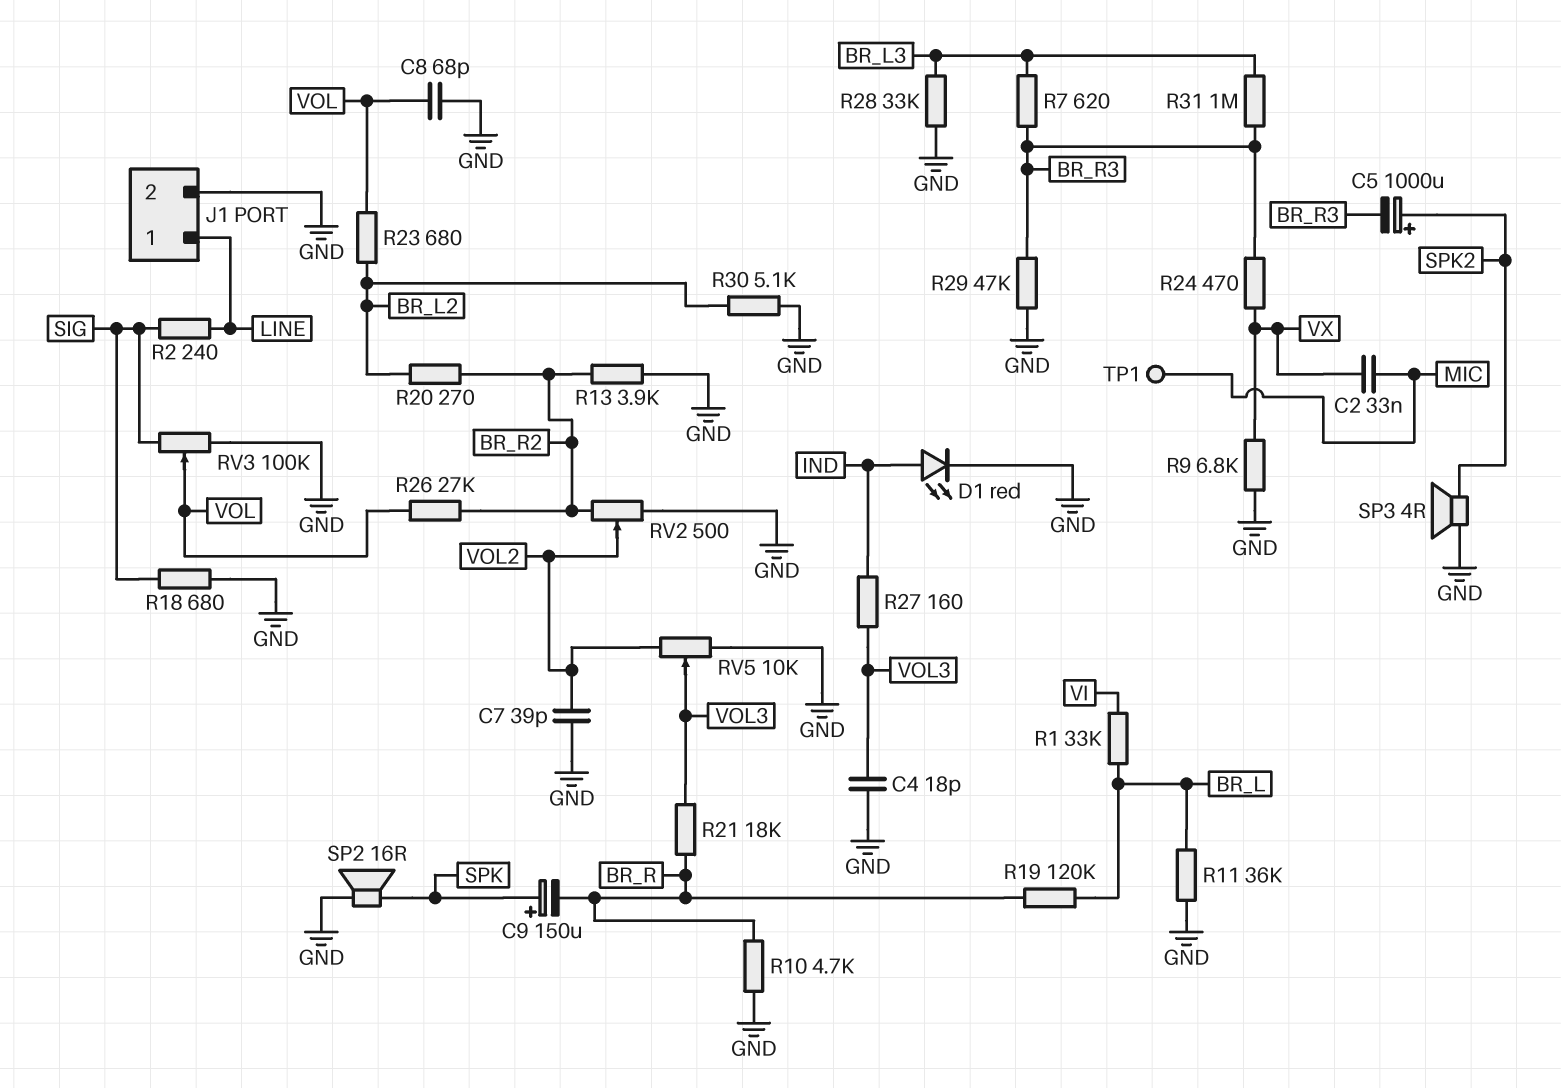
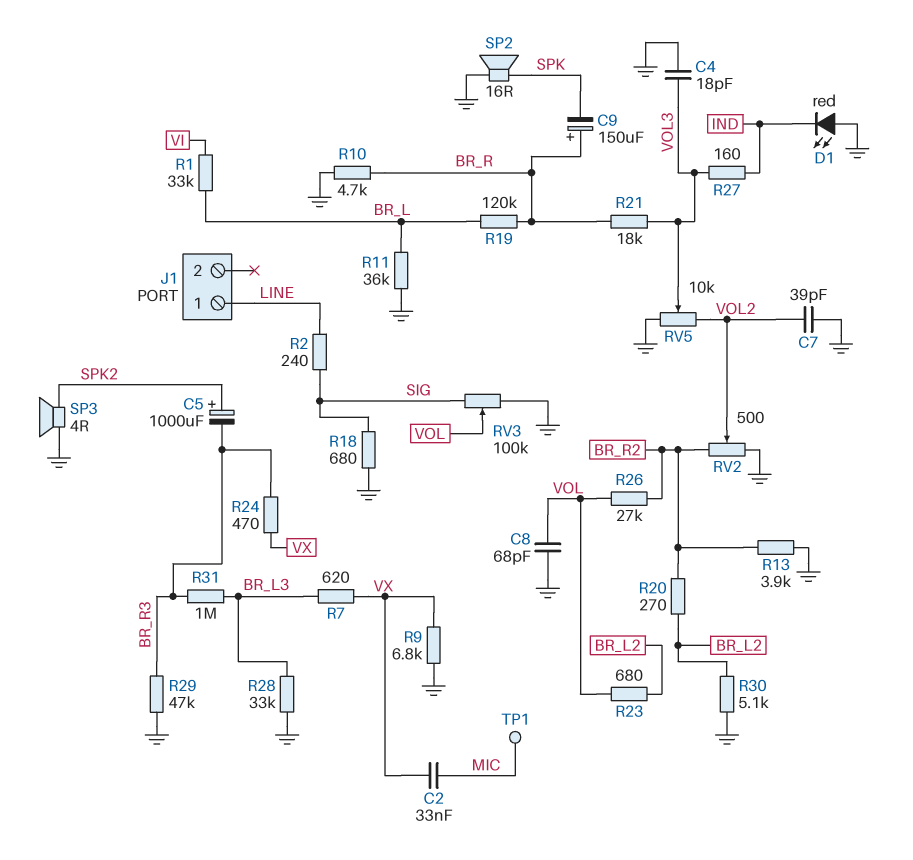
C9: 150uF (plus SPK, minus BR_R) -> 150uF (plus BR_R, minus SPK)
D1: LED red (A IND, K GND) -> LED red (A GND, K IND)
J1 pin 2: GND -> none
R7: 620 (BR_L3, BR_R3) -> 620 (BR_L3, VX)

